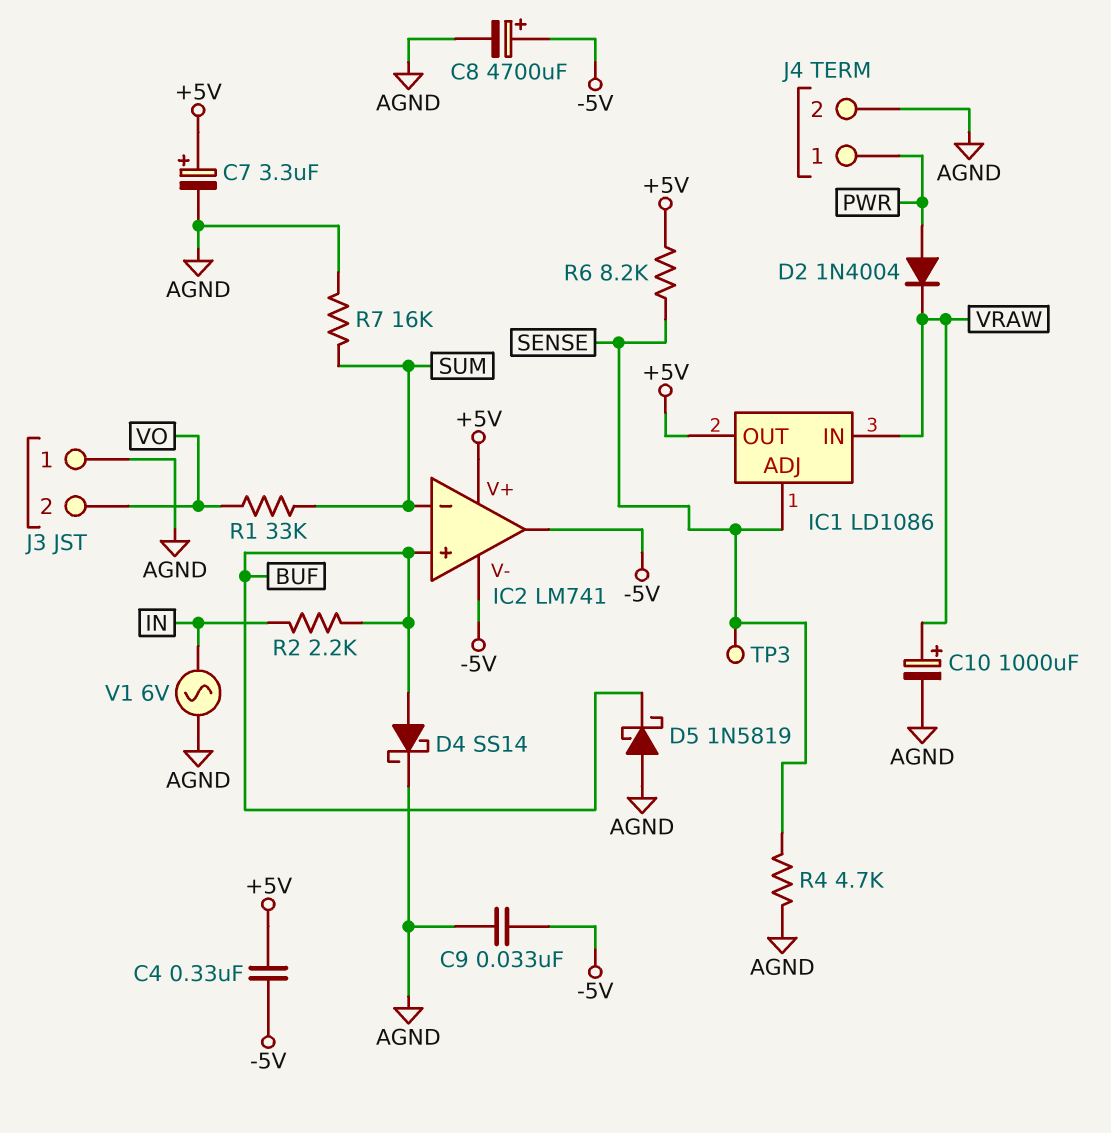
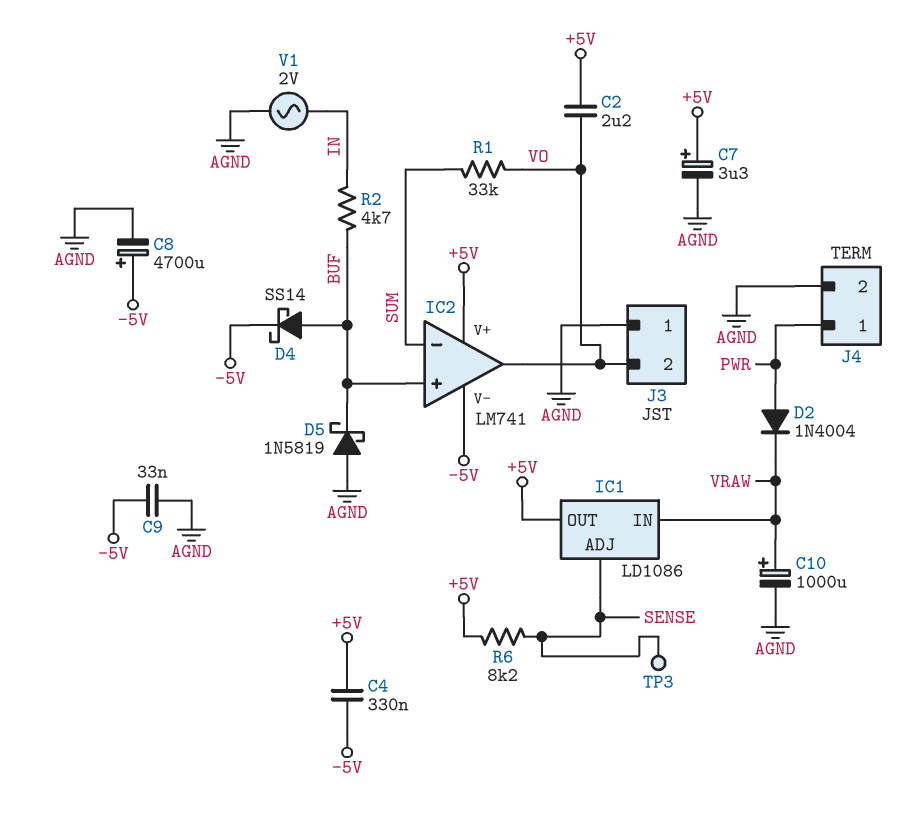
C2: none -> 2.2uF (+5V, VO)
D4: schottky SS14 (A BUF, K AGND) -> schottky SS14 (A BUF, K -5V)
IC2 pin out: -5V -> VO
R2: 2.2k (BUF, IN) -> 4.7k (BUF, IN)
R4: 4.7k (AGND, SENSE) -> none
R7: 16k (AGND, SUM) -> none
V1: AC 6V (AGND, IN) -> AC 2V (AGND, IN)

